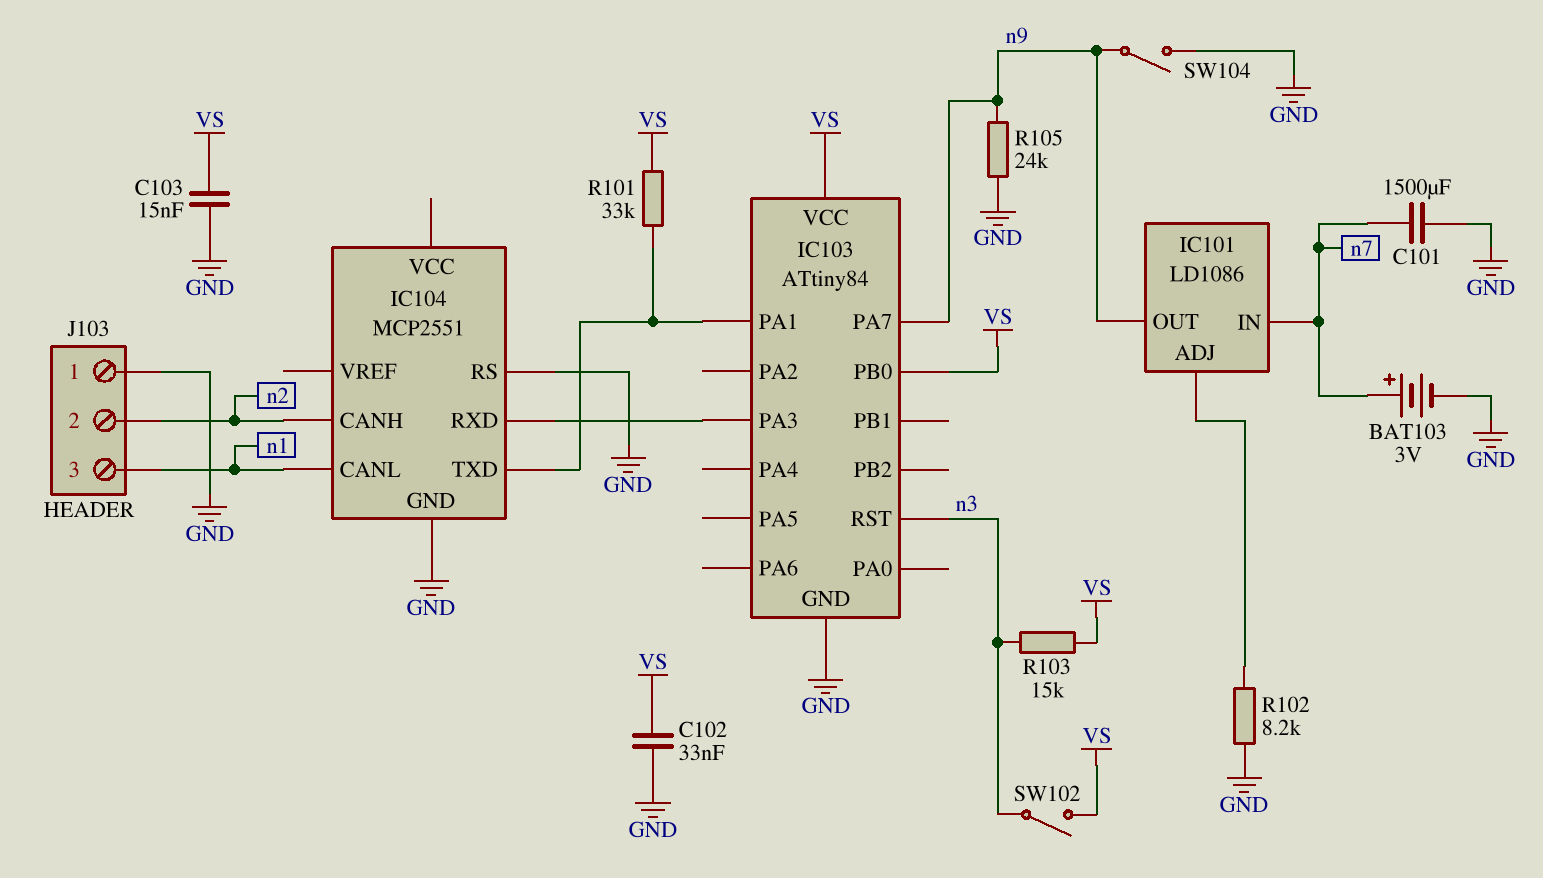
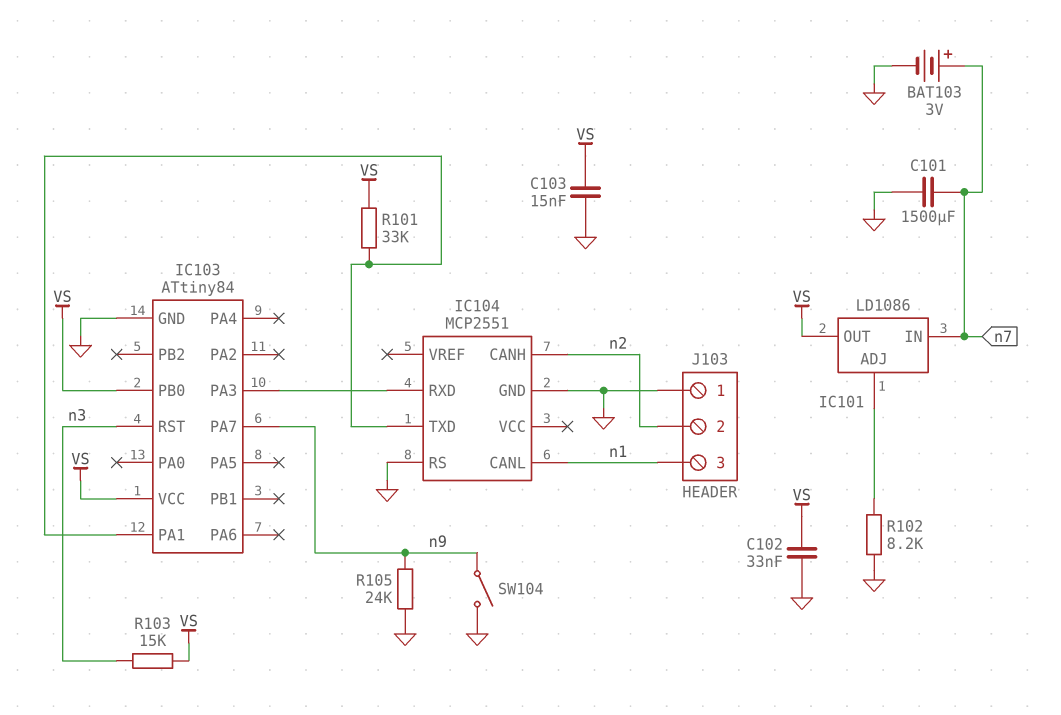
IC101 pin OUT: n9 -> VS
SW102: switch (VS, n3) -> none

